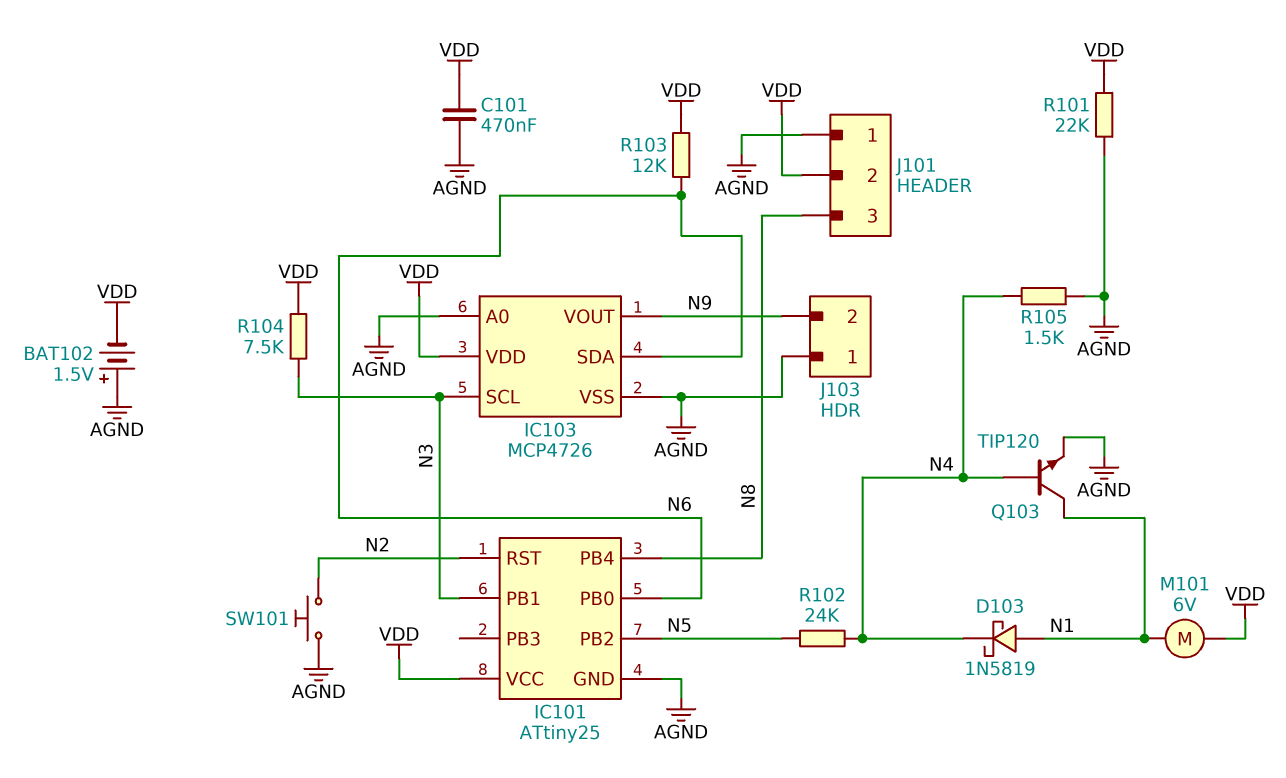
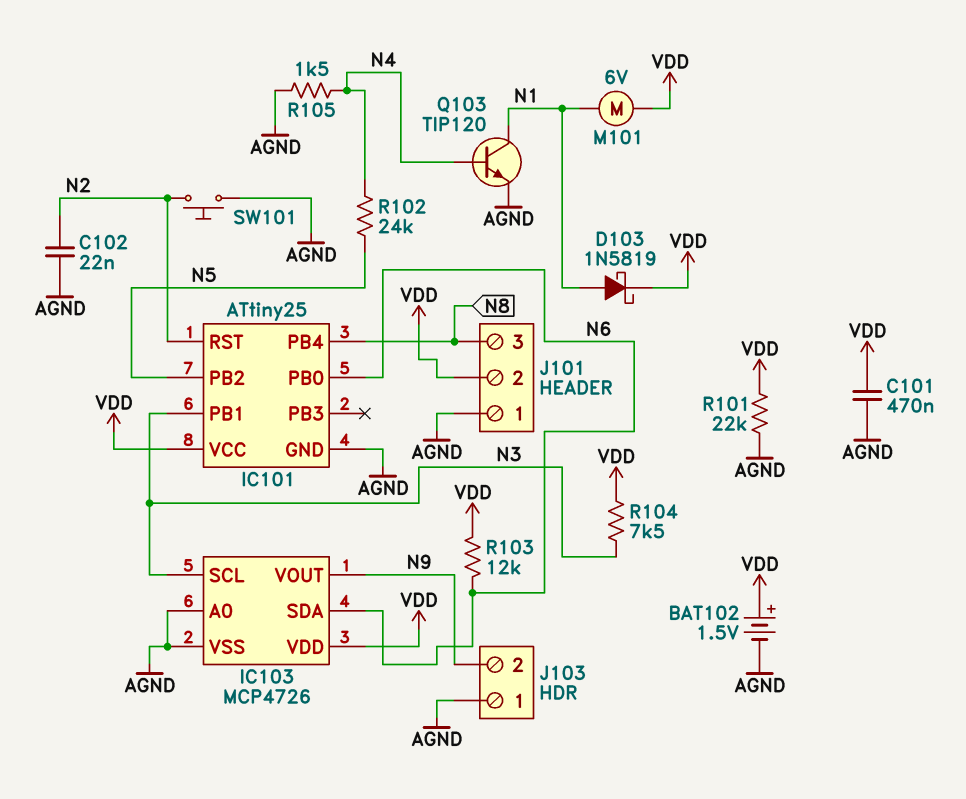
BAT102: 1.5V (plus AGND, minus VDD) -> 1.5V (plus VDD, minus AGND)
C102: none -> 22nF (AGND, N2)
D103: schottky 1N5819 (A N1, K N4) -> schottky 1N5819 (A N1, K VDD)

